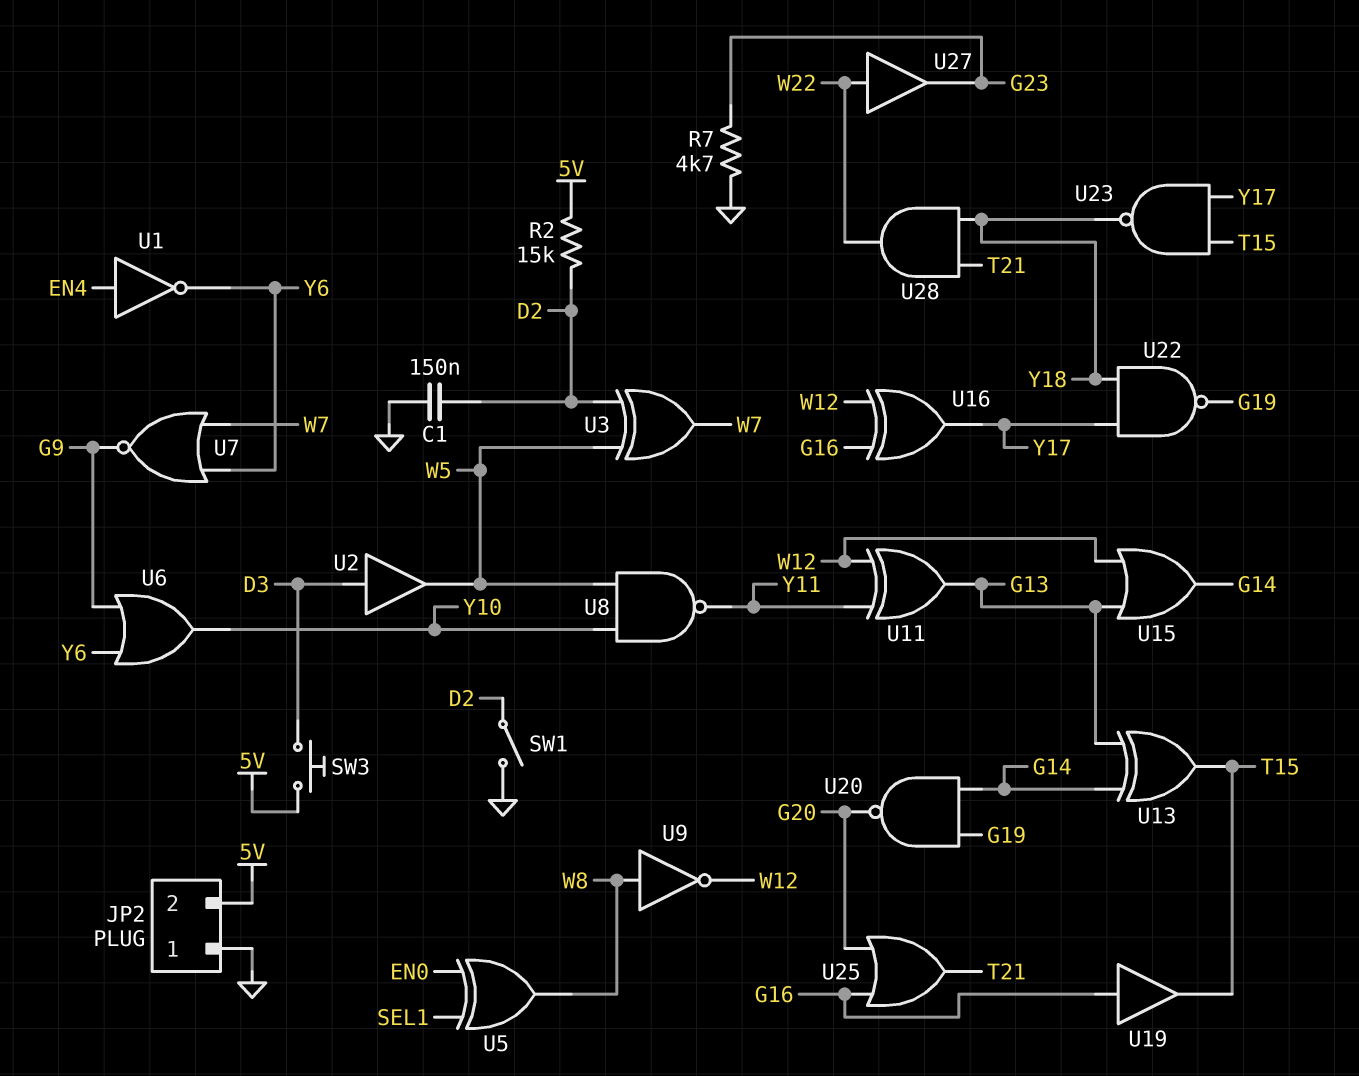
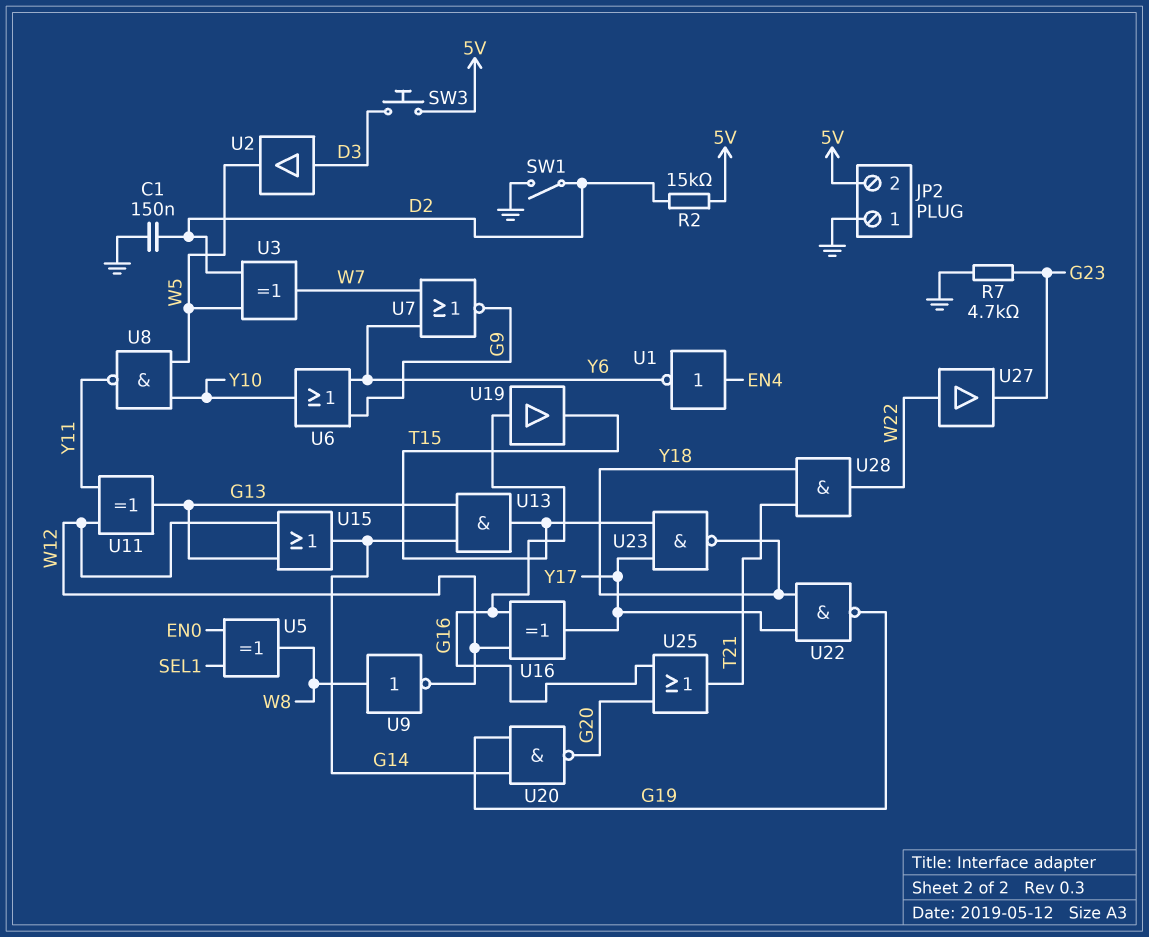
U13: XOR (in G13, in G14, out T15) -> AND (in G13, in G14, out T15)

